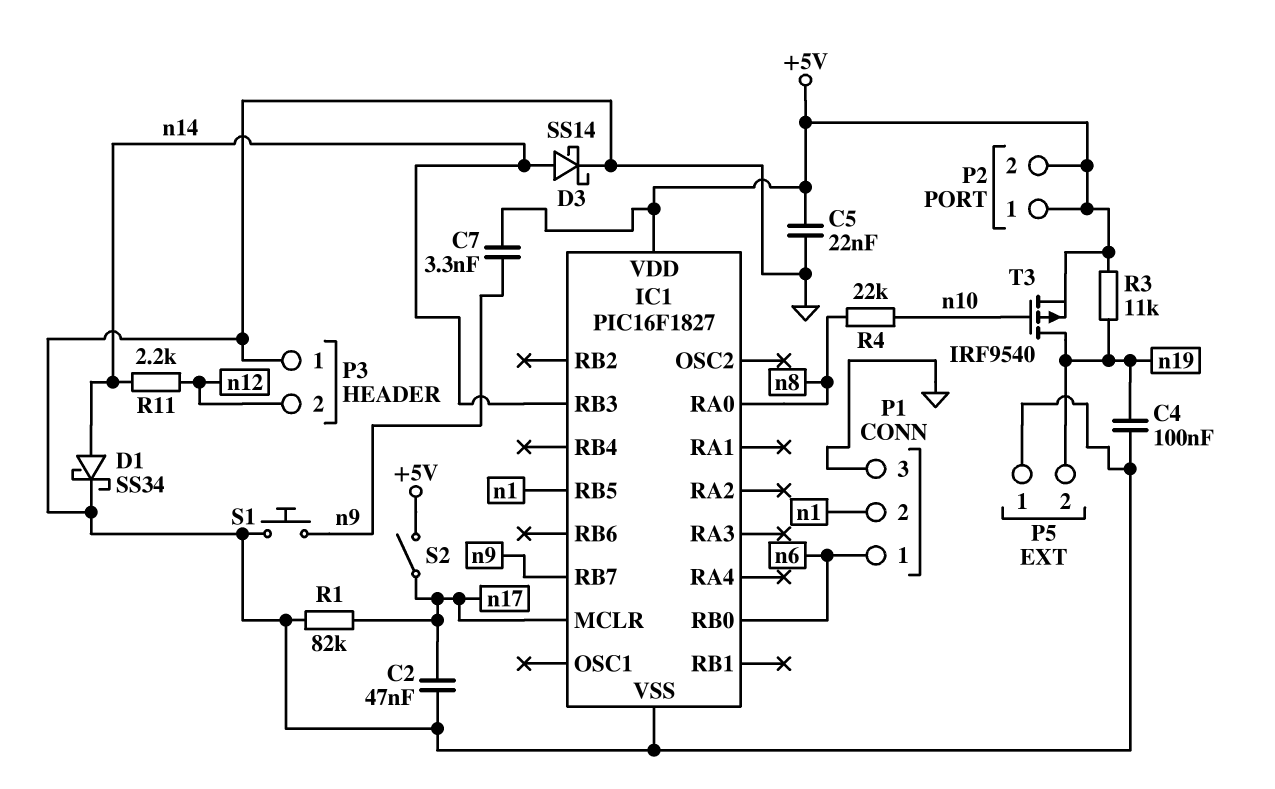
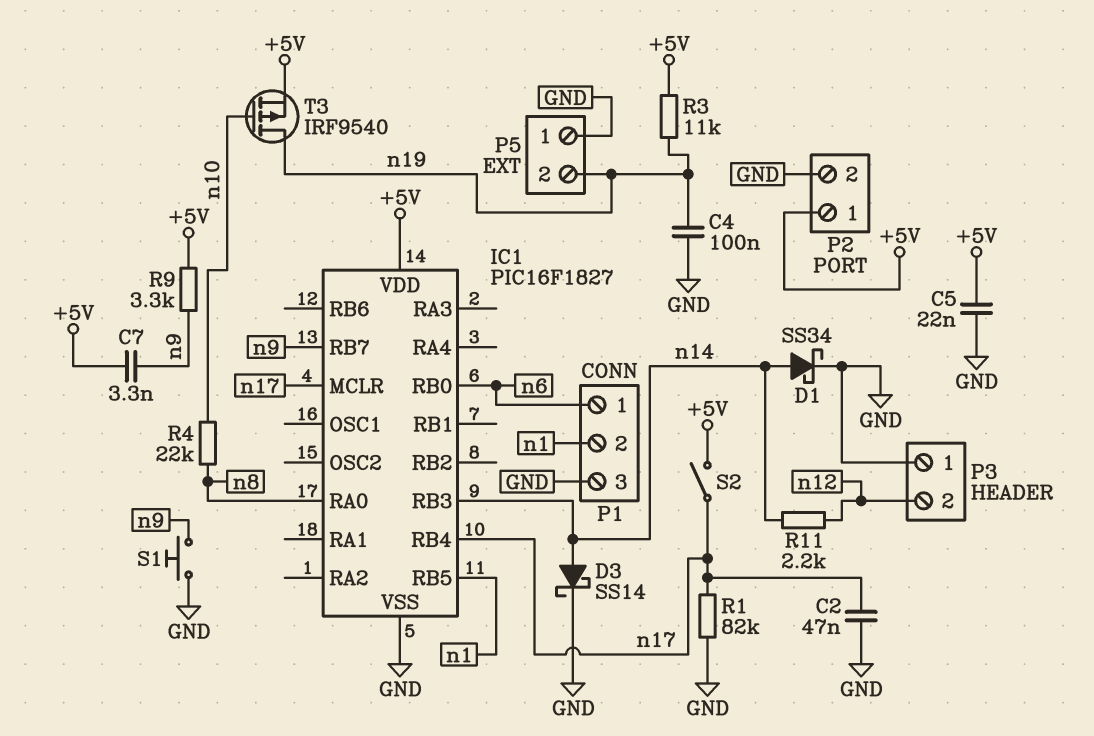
IC1 pin RB4: none -> n17
P2 pin 2: +5V -> GND
R9: none -> 3.3k (+5V, n9)

